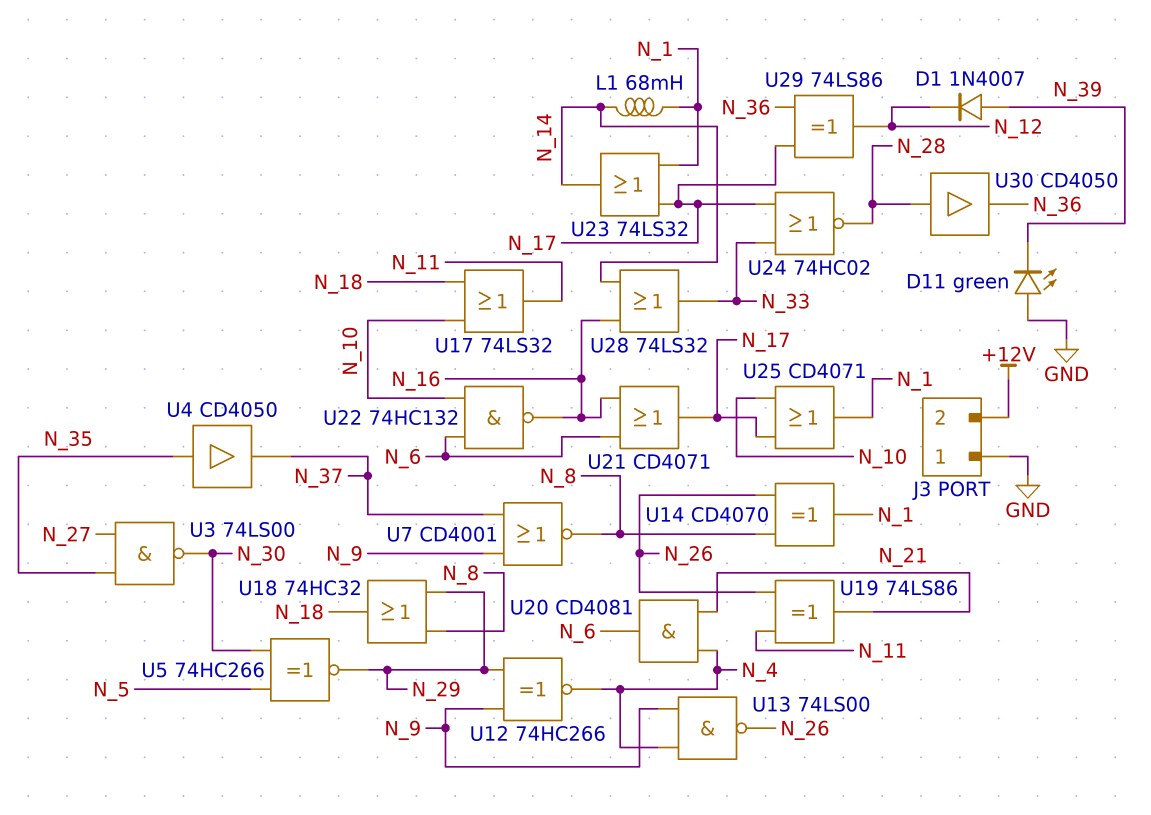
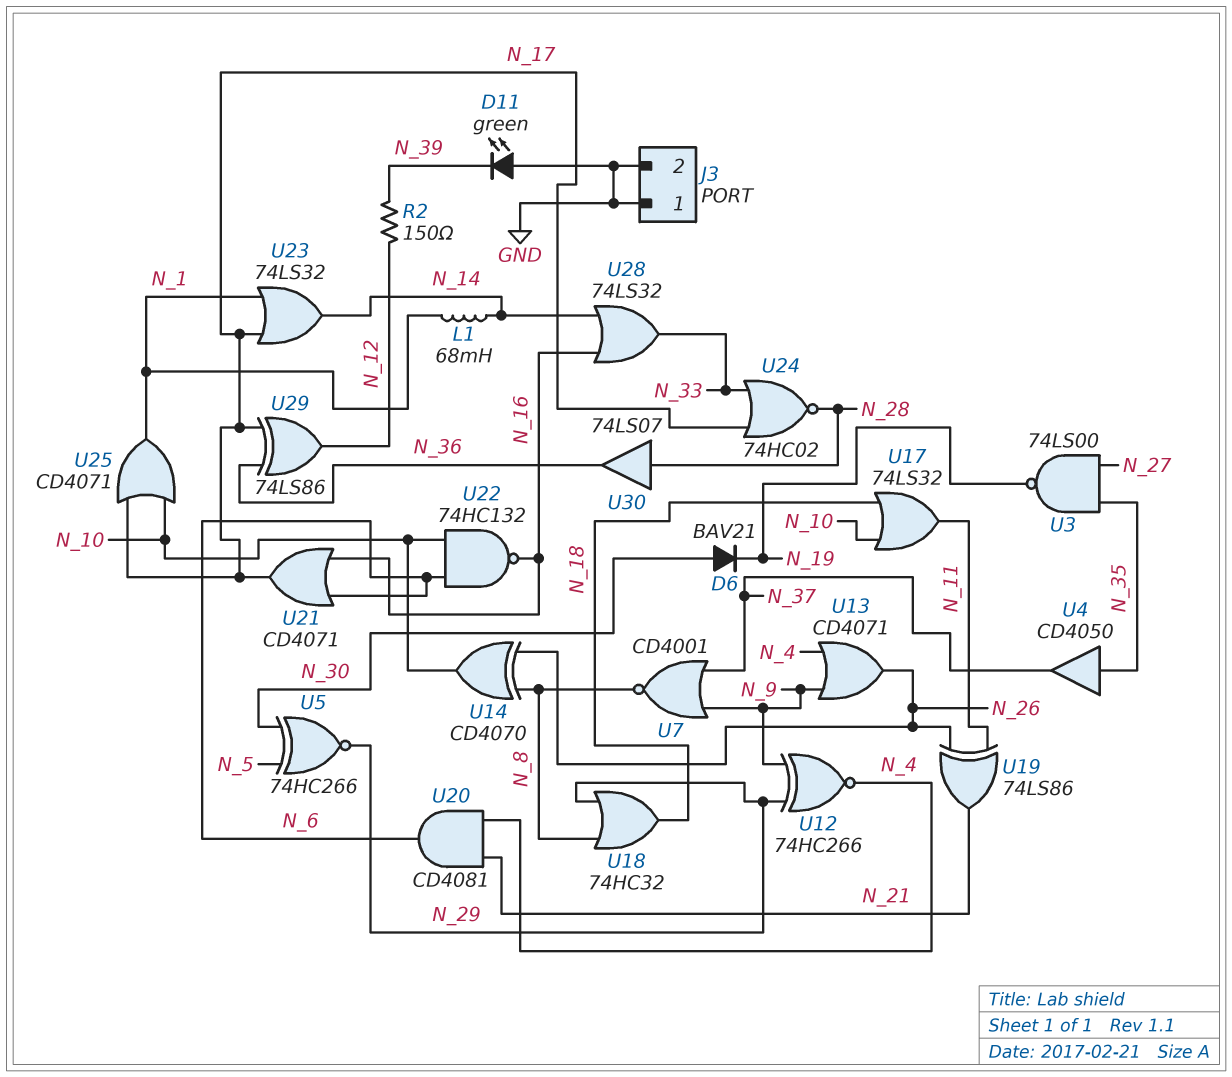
D1: diode 1N4007 (A N_39, K N_12) -> none
D6: none -> diode BAV21 (A N_30, K N_19)
J3 pin 2: +12V -> GND
R2: none -> 150 (N_12, N_39)
U3: NAND 74LS00 (in N_27, in N_35, out N_30) -> NAND 74LS00 (in N_27, in N_35, out N_19)
U13: NAND 74LS00 (in N_4, in N_9, out N_26) -> OR CD4071 (in N_4, in N_9, out N_26)
U14: XOR CD4070 (in N_8, in N_26, out N_1) -> XOR CD4070 (in N_8, in N_26, out N_10)
U30: buffer CD4050 (in N_28, out N_36) -> buffer 74LS07 (in N_28, out N_36)

